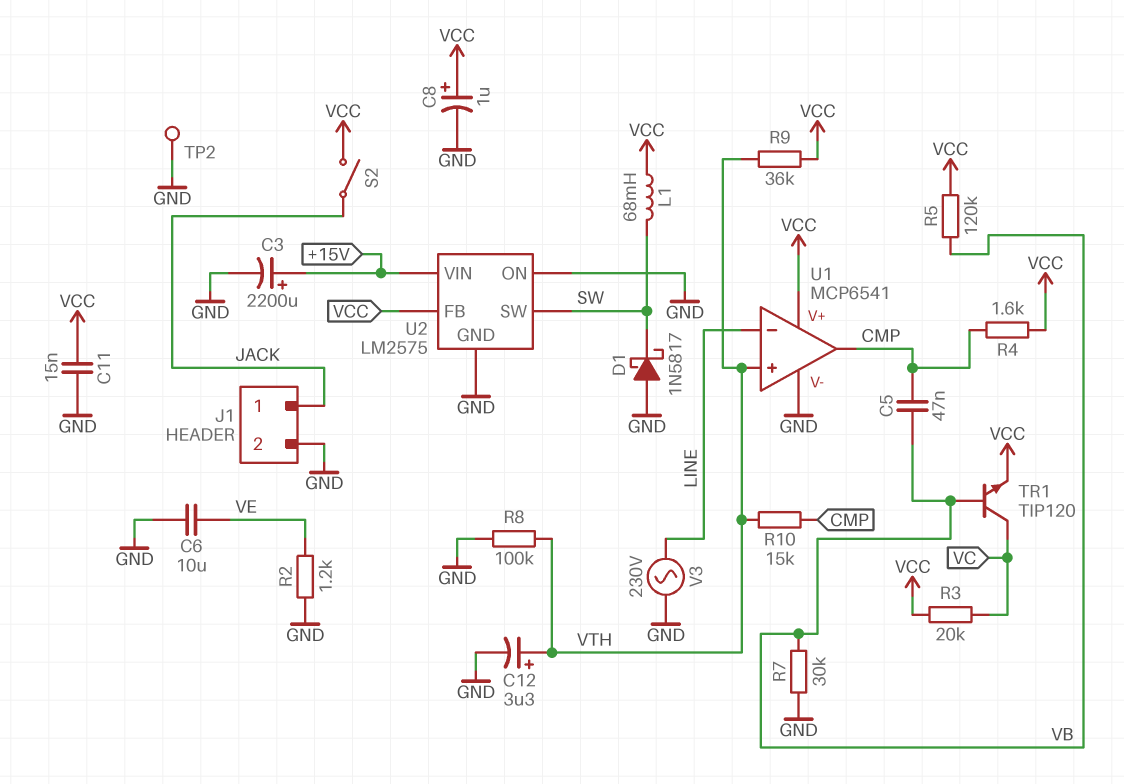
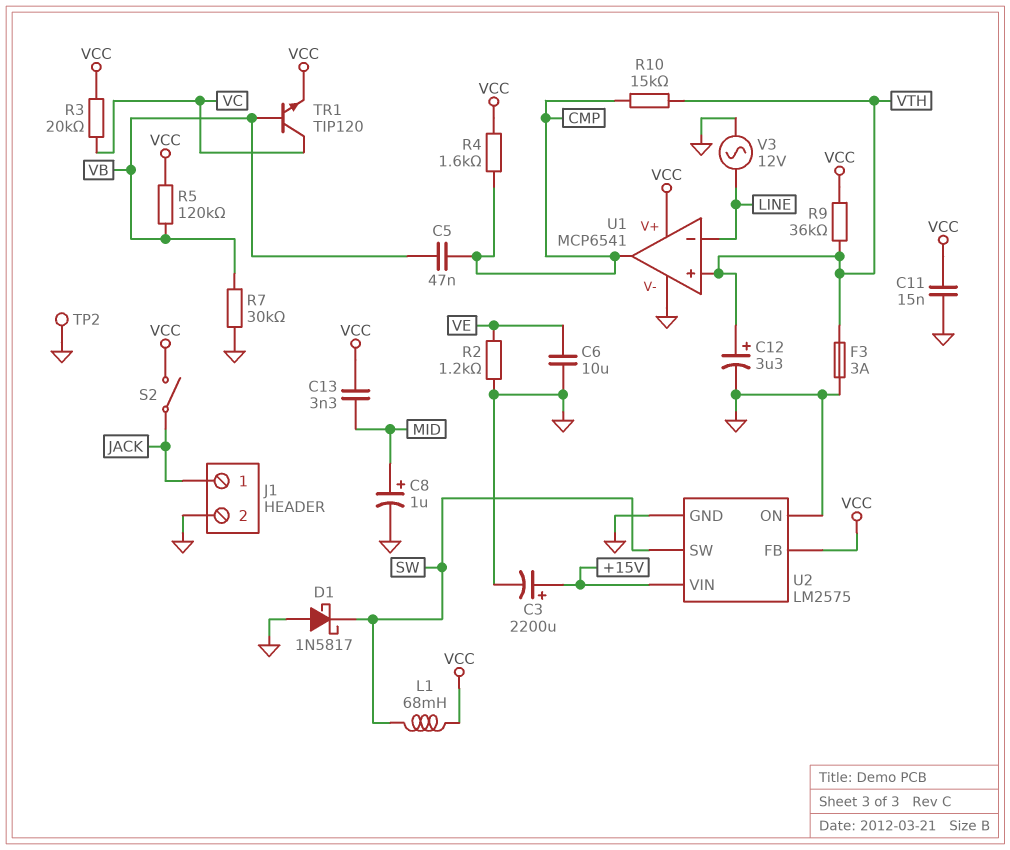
C8: 1uF (plus VCC, minus GND) -> 1uF (plus MID, minus GND)
C13: none -> 3.3nF (MID, VCC)
F3: none -> 3A (GND, VTH)
R8: 100k (GND, VTH) -> none
V3: AC 230V (GND, LINE) -> AC 12V (GND, LINE)

